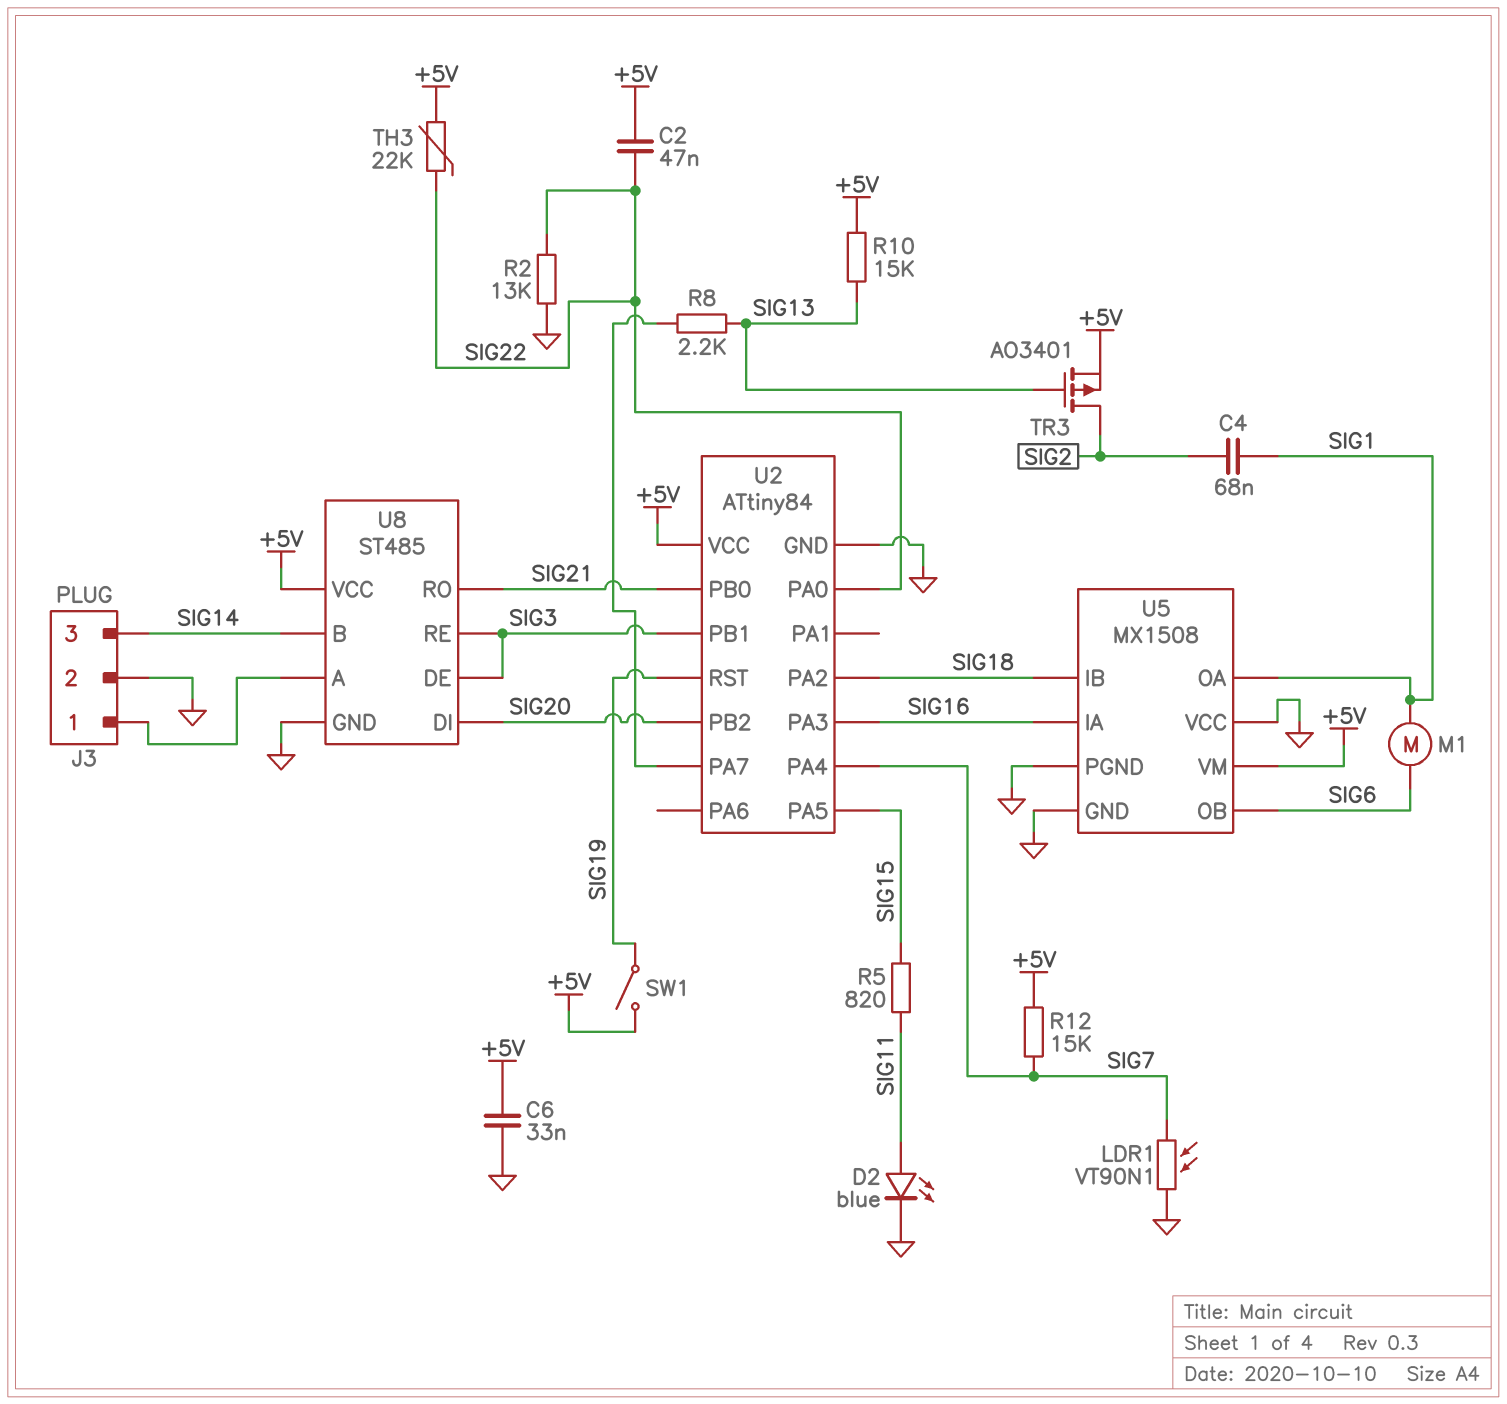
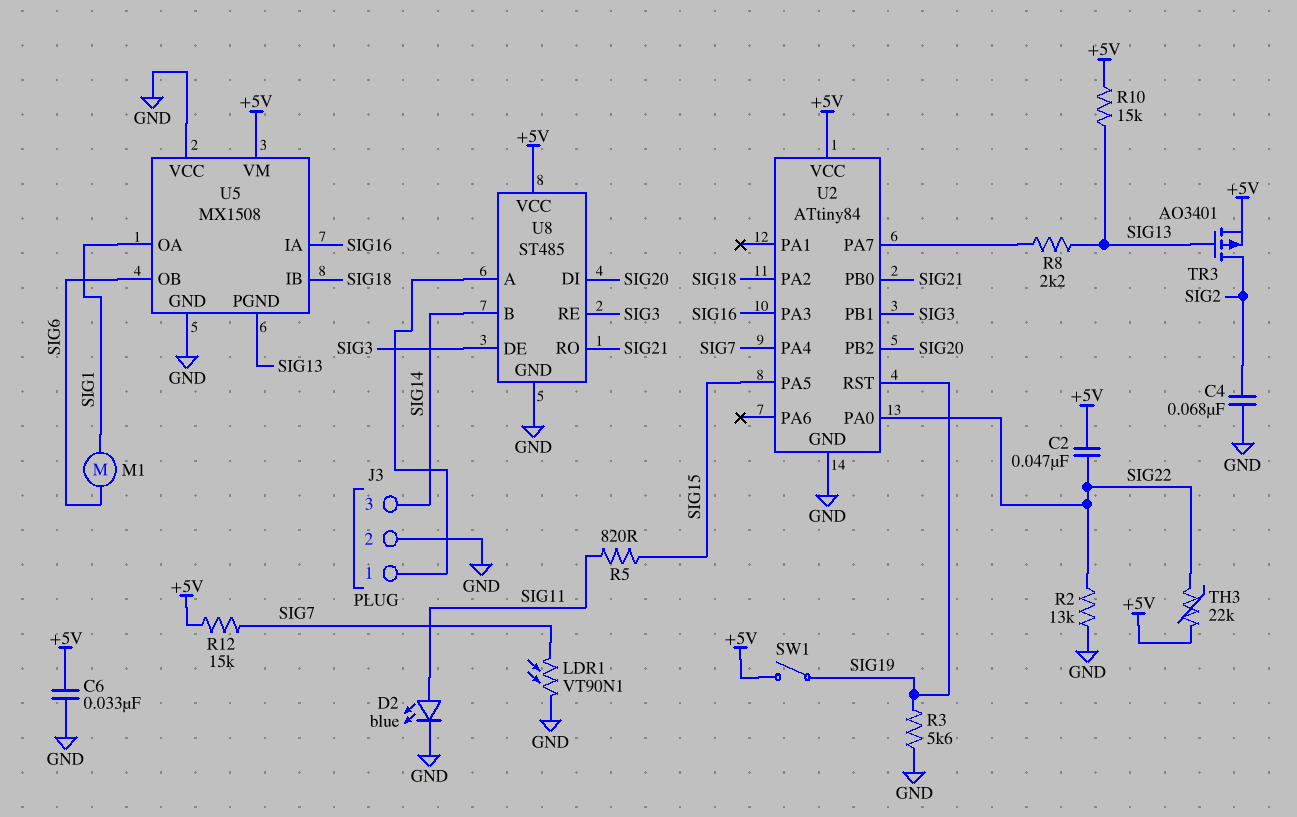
C4: 68nF (SIG1, SIG2) -> 68nF (GND, SIG2)
R3: none -> 5.6k (GND, SIG19)
U5 pin PGND: GND -> SIG13

